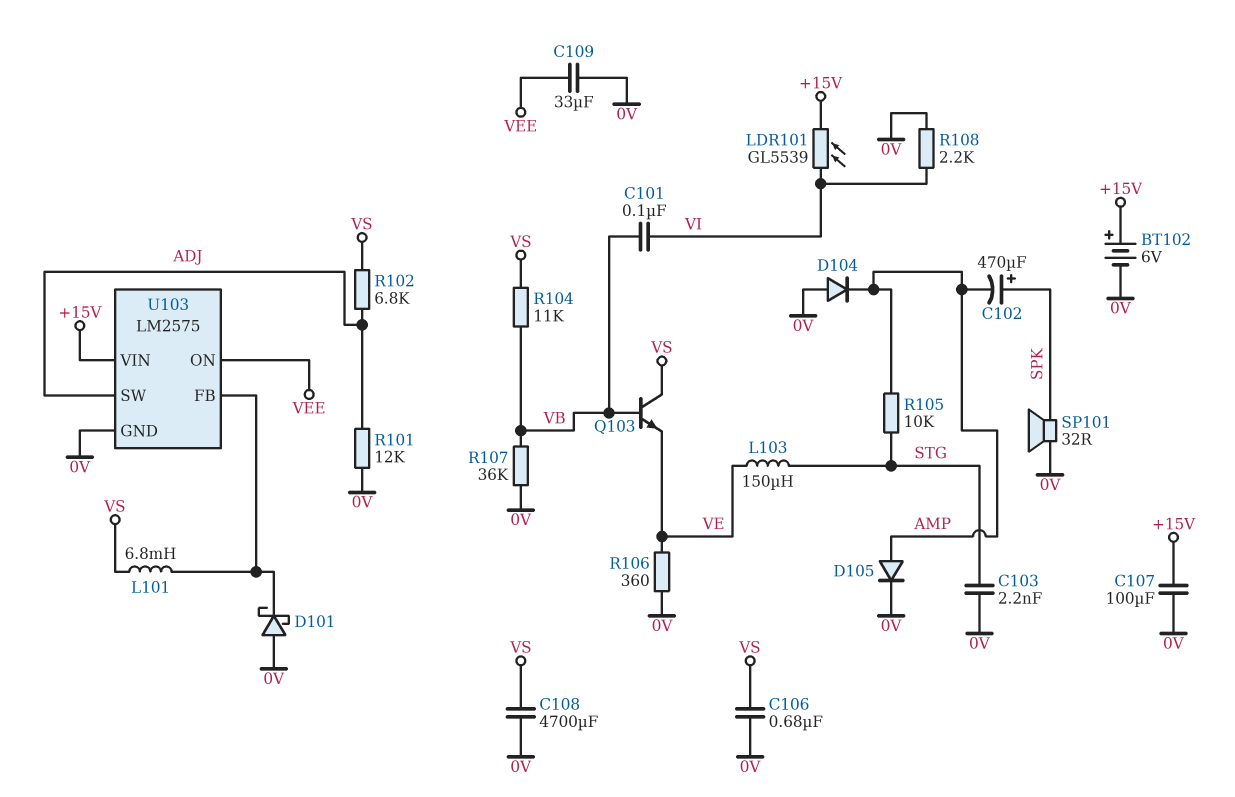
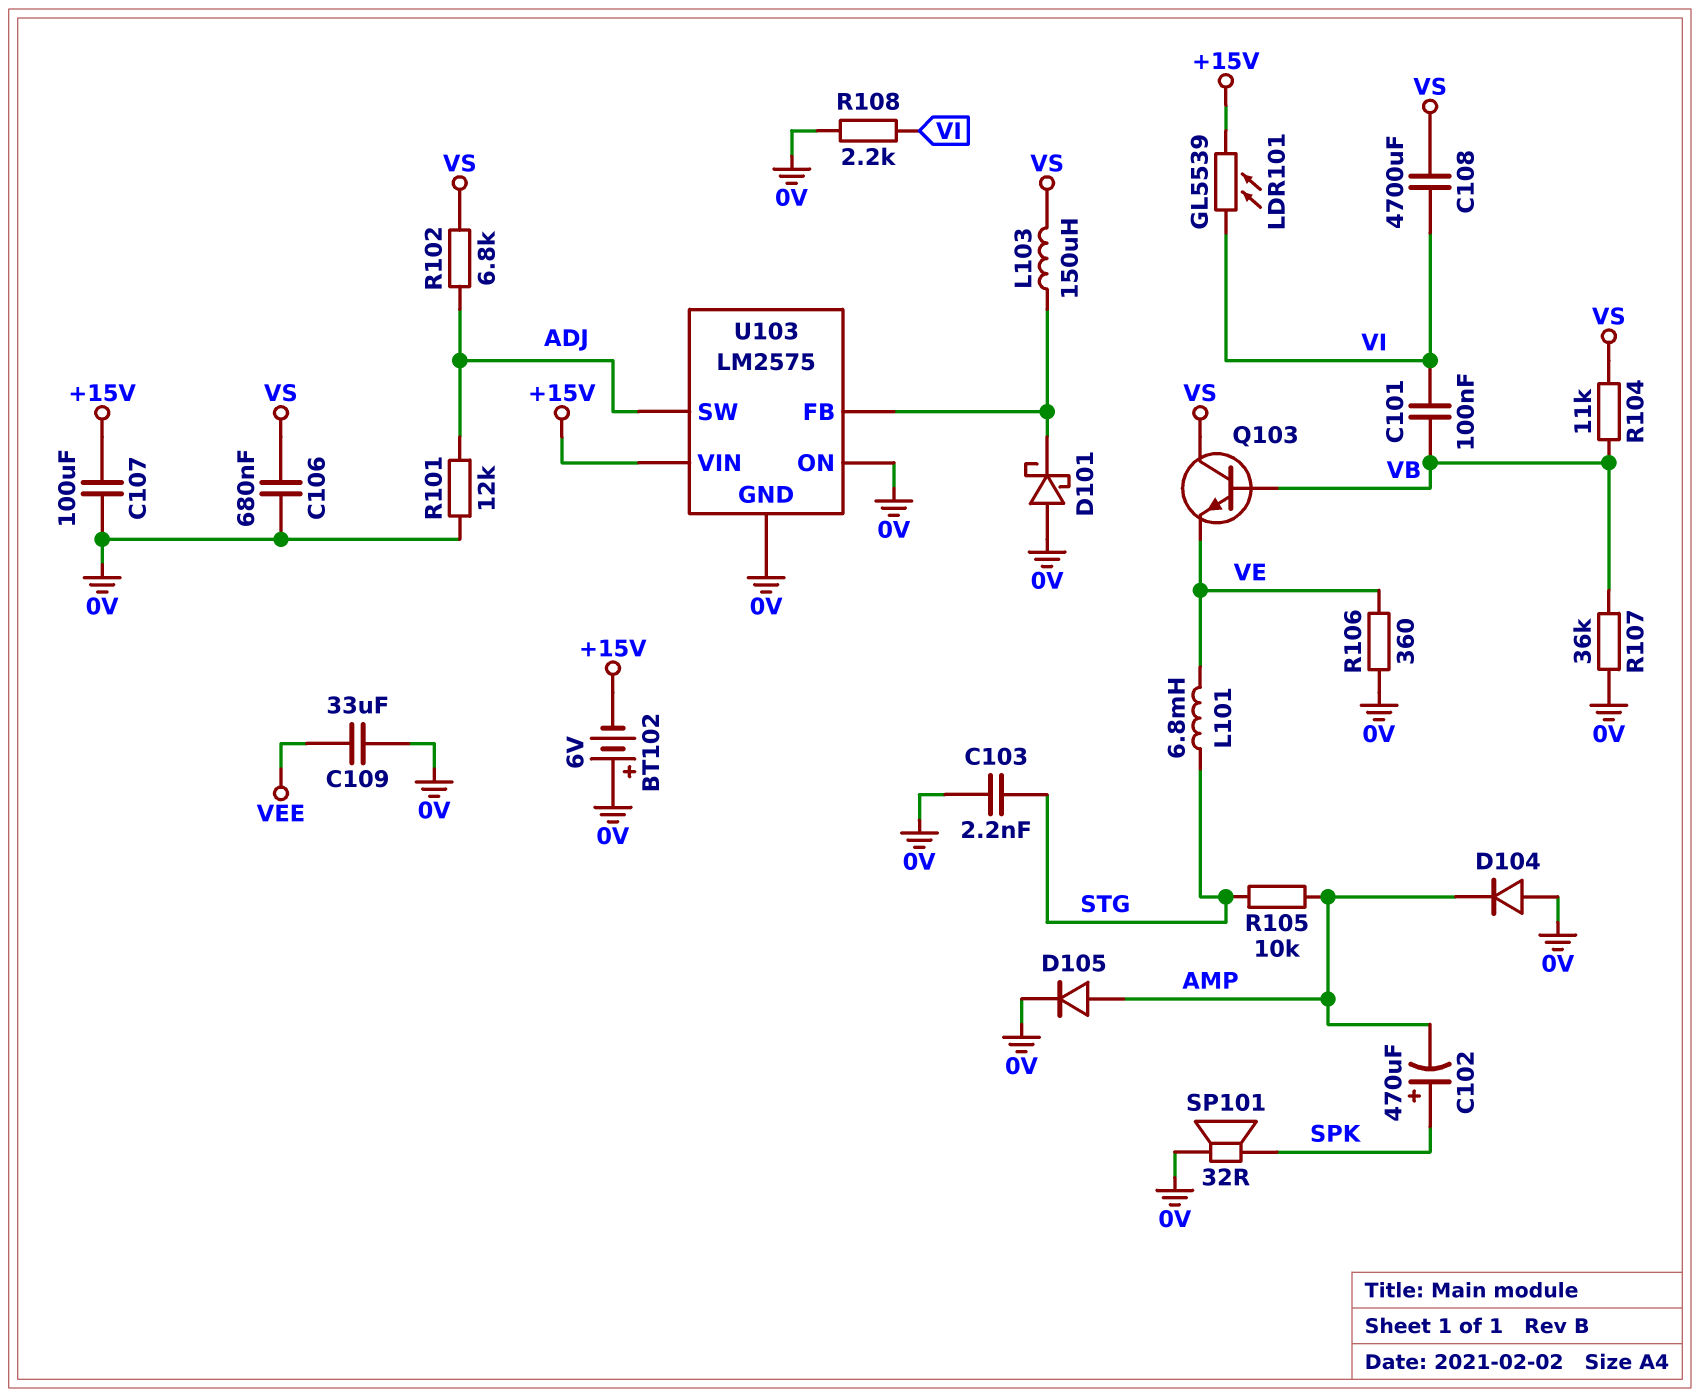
BT102: 6V (plus +15V, minus 0V) -> 6V (plus 0V, minus +15V)
C108: 4700uF (0V, VS) -> 4700uF (VI, VS)
L101: 6.8mH (U103/FB, VS) -> 6.8mH (STG, VE)
L103: 150uH (STG, VE) -> 150uH (U103/FB, VS)
U103 pin ON: VEE -> 0V

